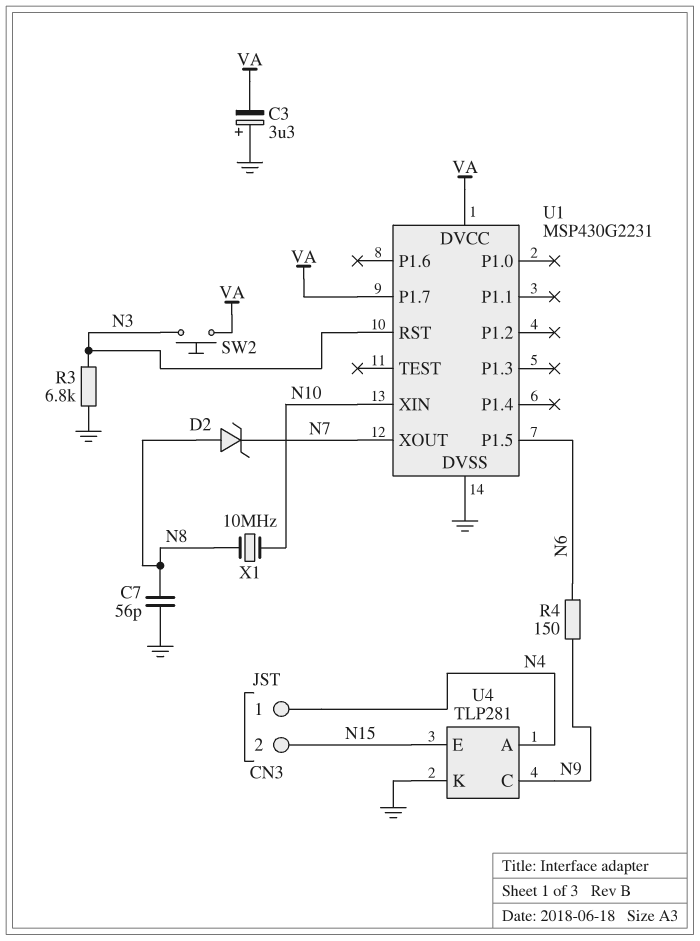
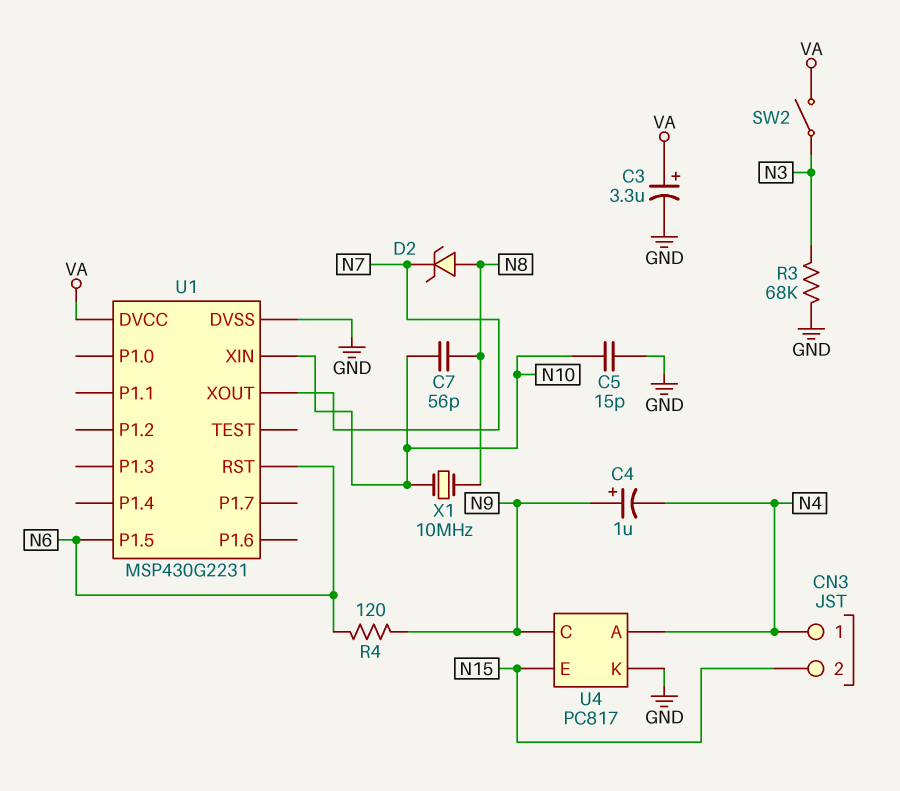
C3: 3.3uF (plus GND, minus VA) -> 3.3uF (plus VA, minus GND)
C4: none -> 1uF (plus N9, minus N4)
C5: none -> 15pF (GND, N10)
C7: 56pF (GND, N8) -> 56pF (N8, N10)
R3: 6.8k (GND, N3) -> 68k (GND, N3)
R4: 150 (N6, N9) -> 120 (N6, N9)
SW2: button (N3, VA) -> switch (N3, VA)
U1 pin P1.7: VA -> none
U1 pin RST: N3 -> N6
U4: TLP281 -> PC817

